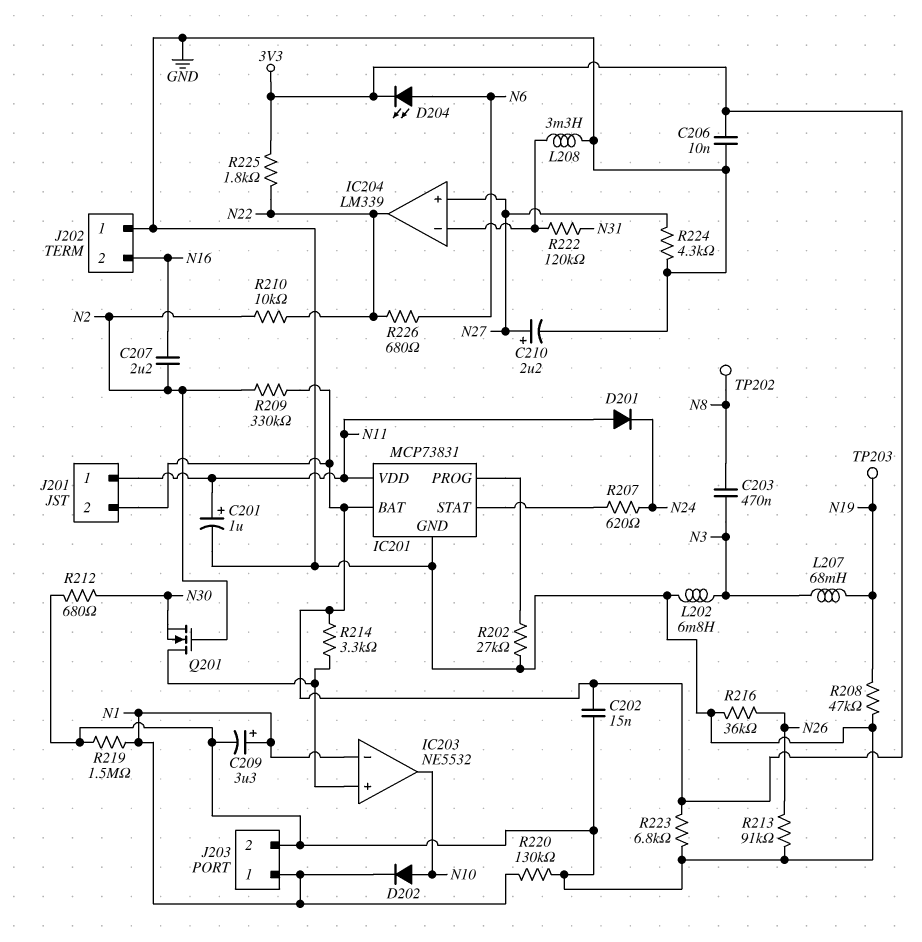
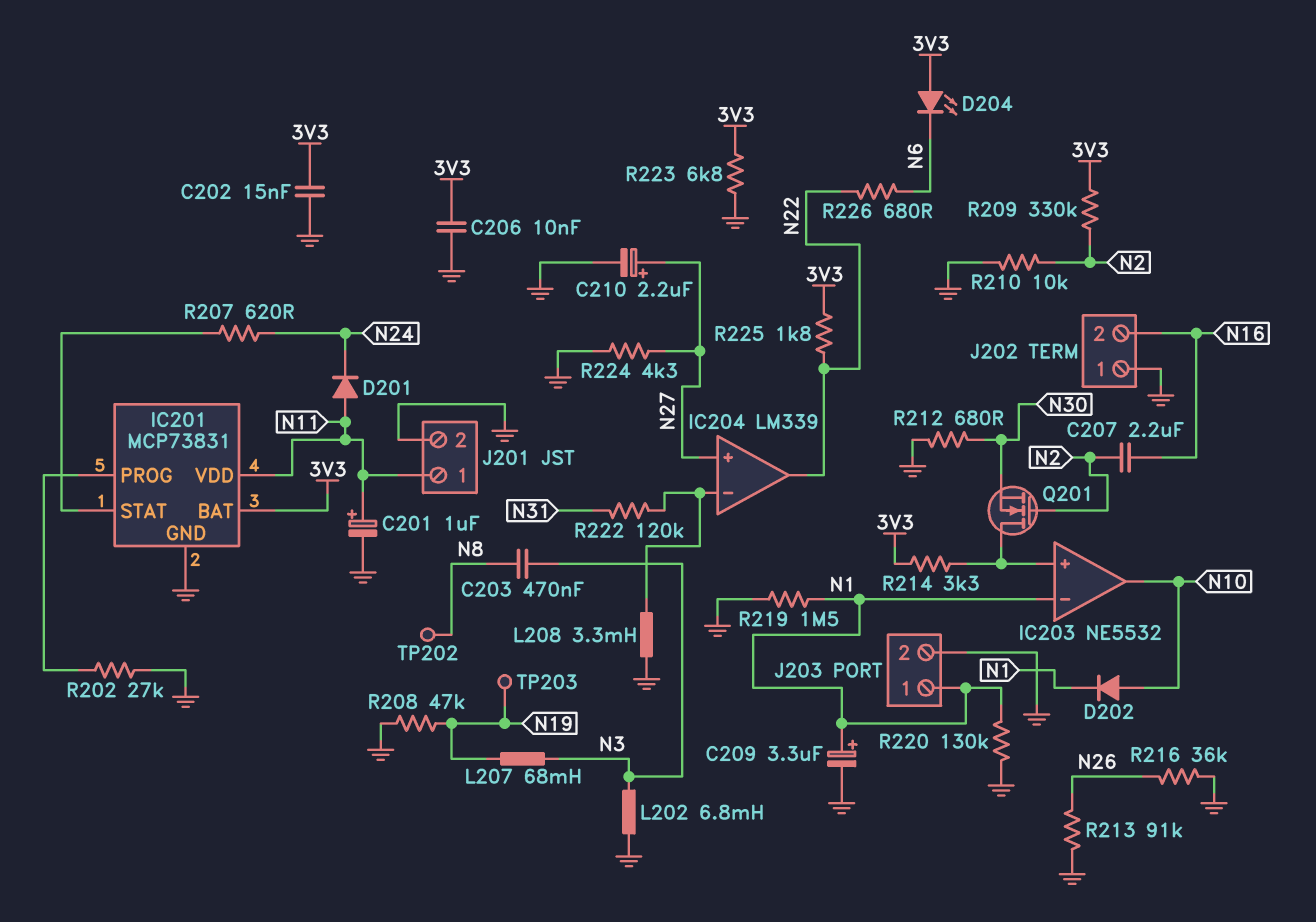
D204: LED (A N6, K 3V3) -> LED (A 3V3, K N6)
J201 pin 2: 3V3 -> GND
R210: 10k (N2, N22) -> 10k (GND, N2)

